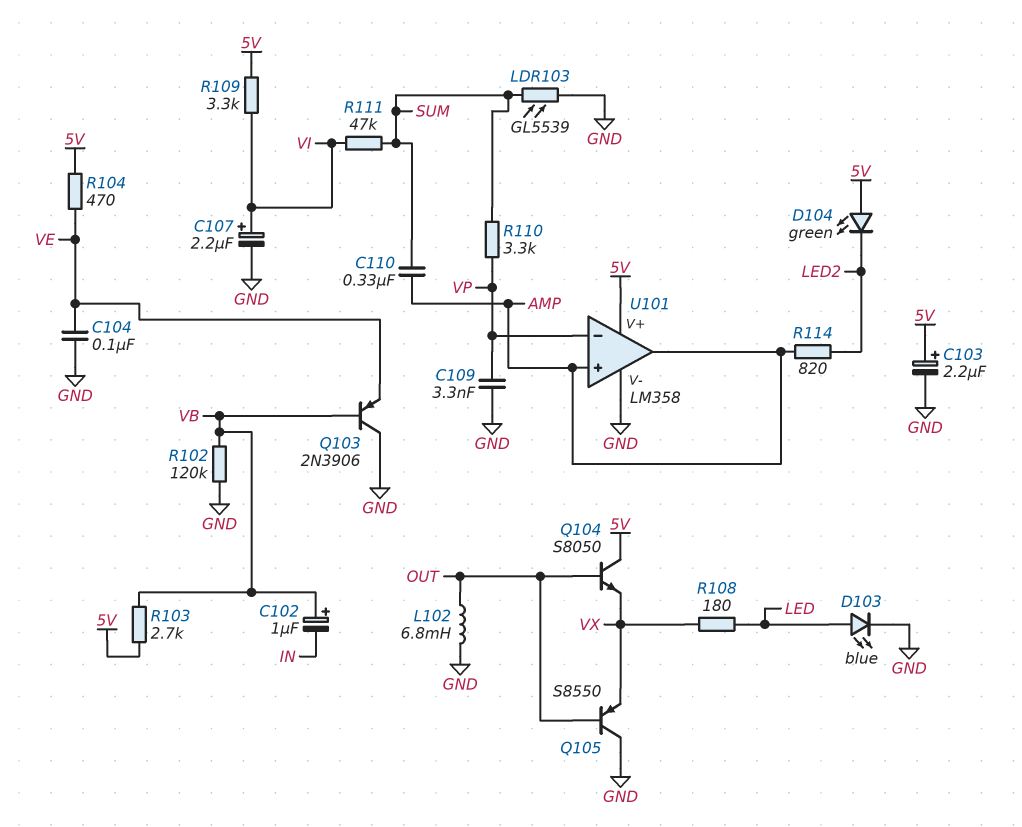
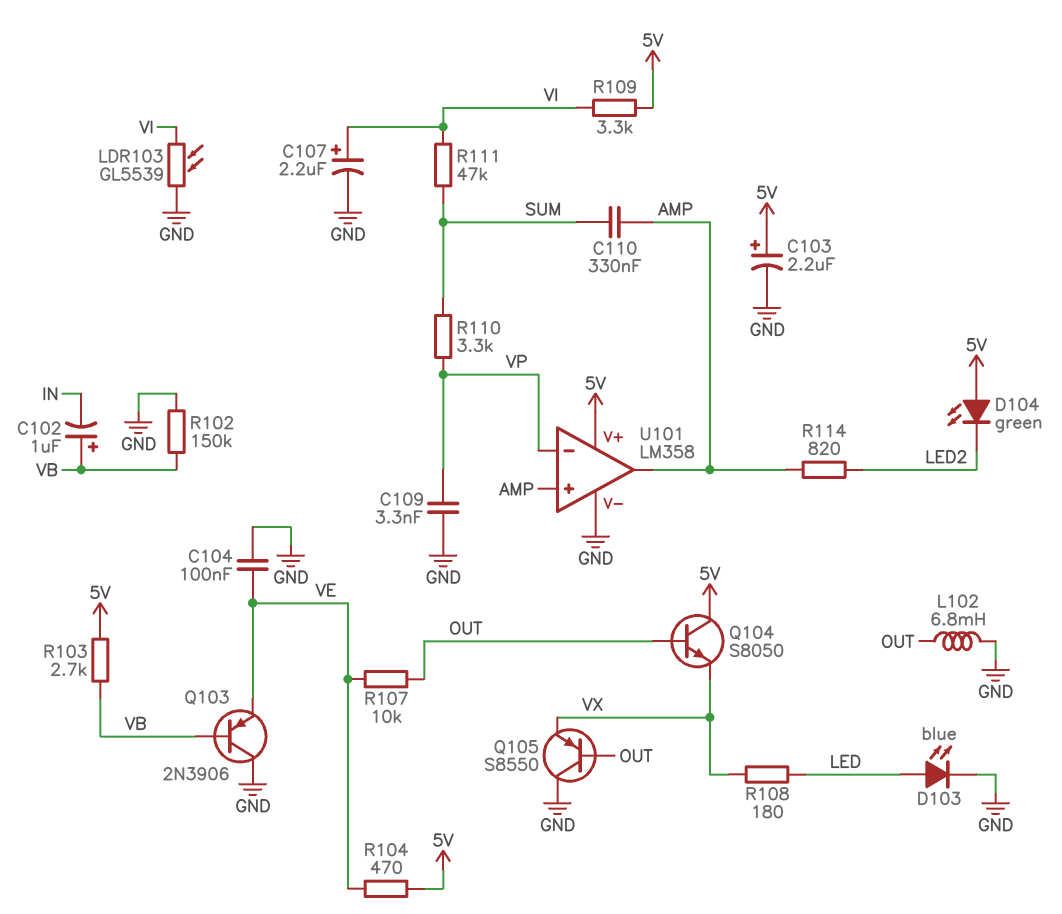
LDR103: GL5539 (GND, SUM) -> GL5539 (GND, VI)
R102: 120k (GND, VB) -> 150k (GND, VB)
R107: none -> 10k (OUT, VE)

